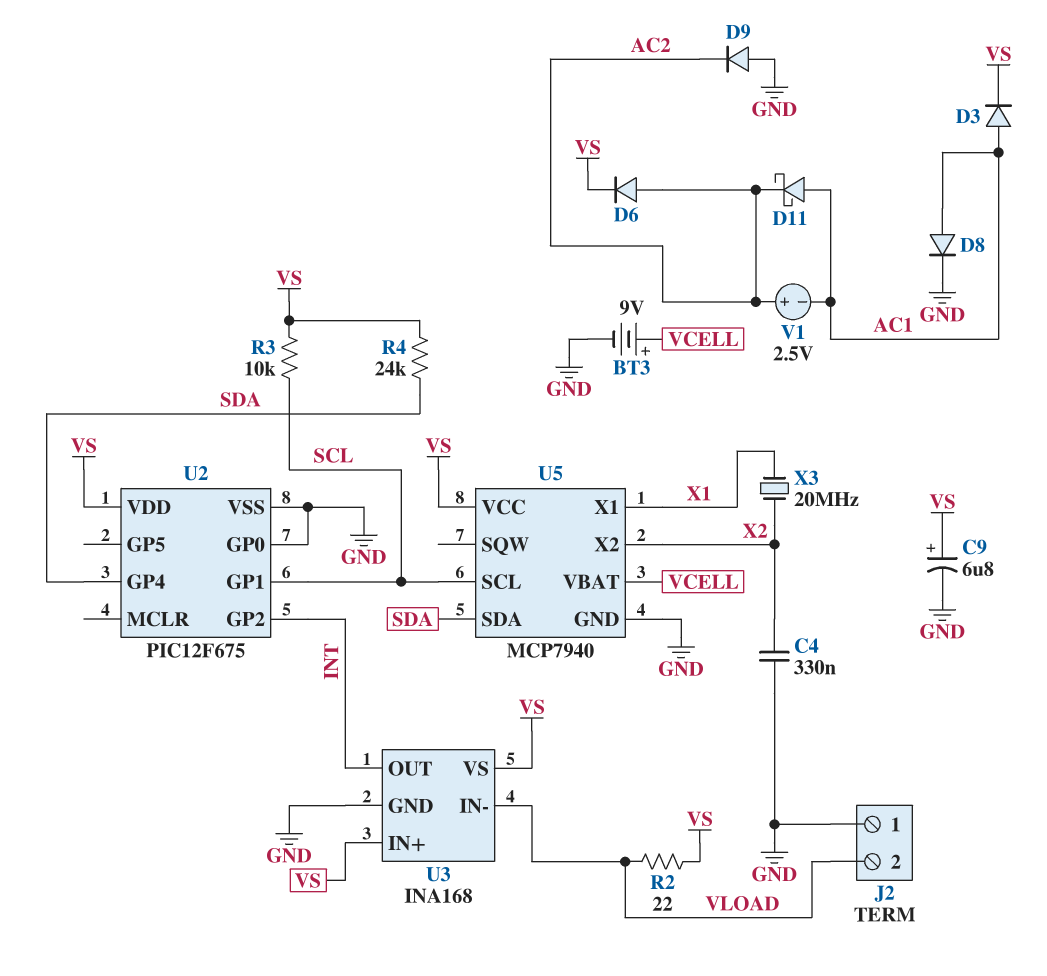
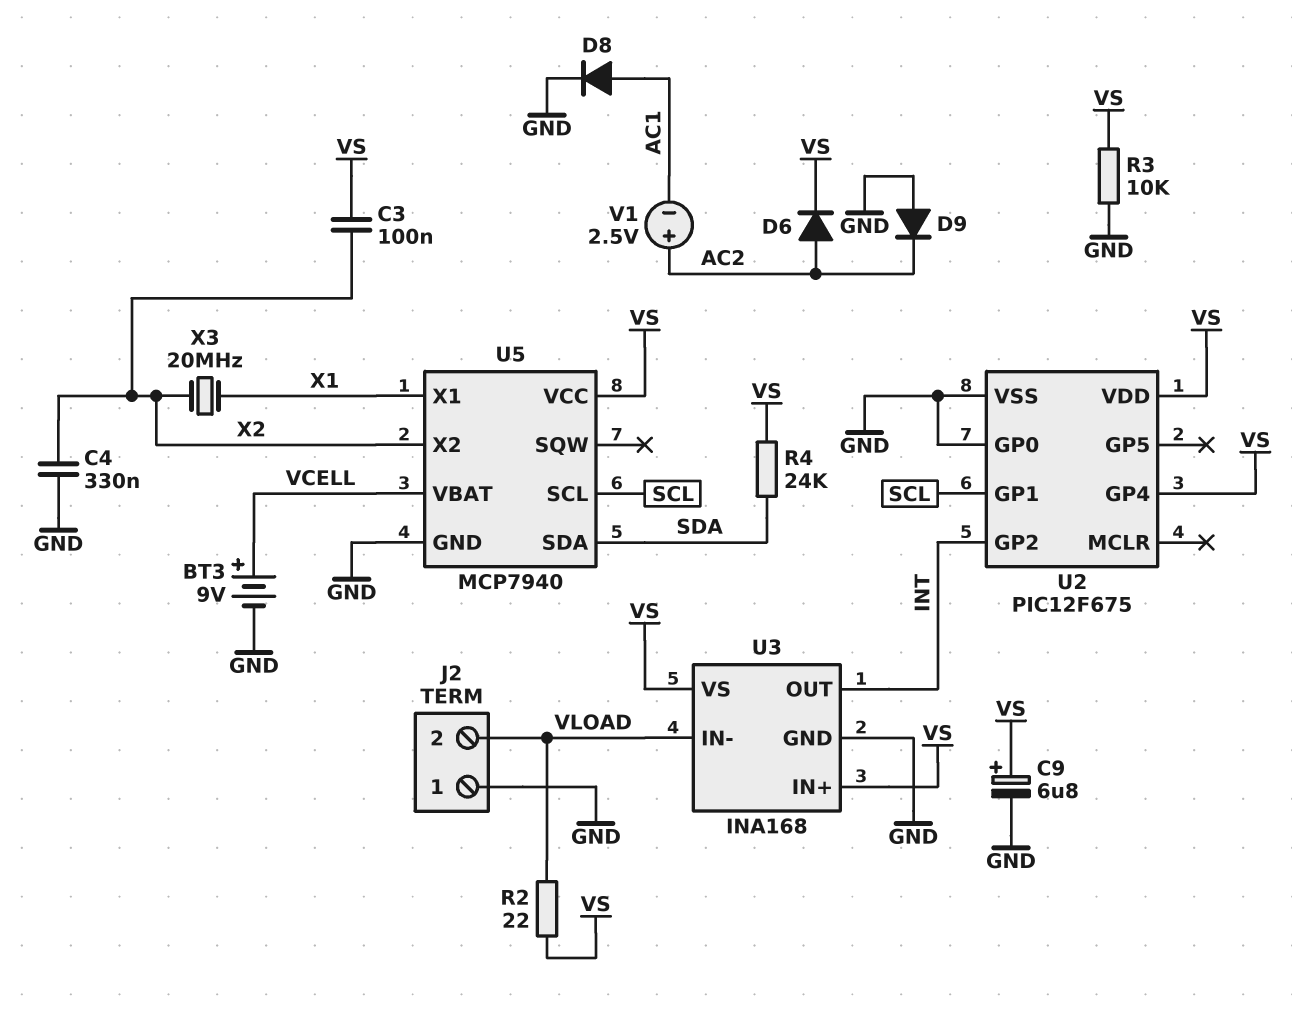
C3: none -> 100nF (VS, X2)
D3: diode (A AC1, K VS) -> none
D11: schottky (A AC1, K AC2) -> none
R3: 10k (SCL, VS) -> 10k (GND, VS)
U2 pin GP4: SDA -> VS

